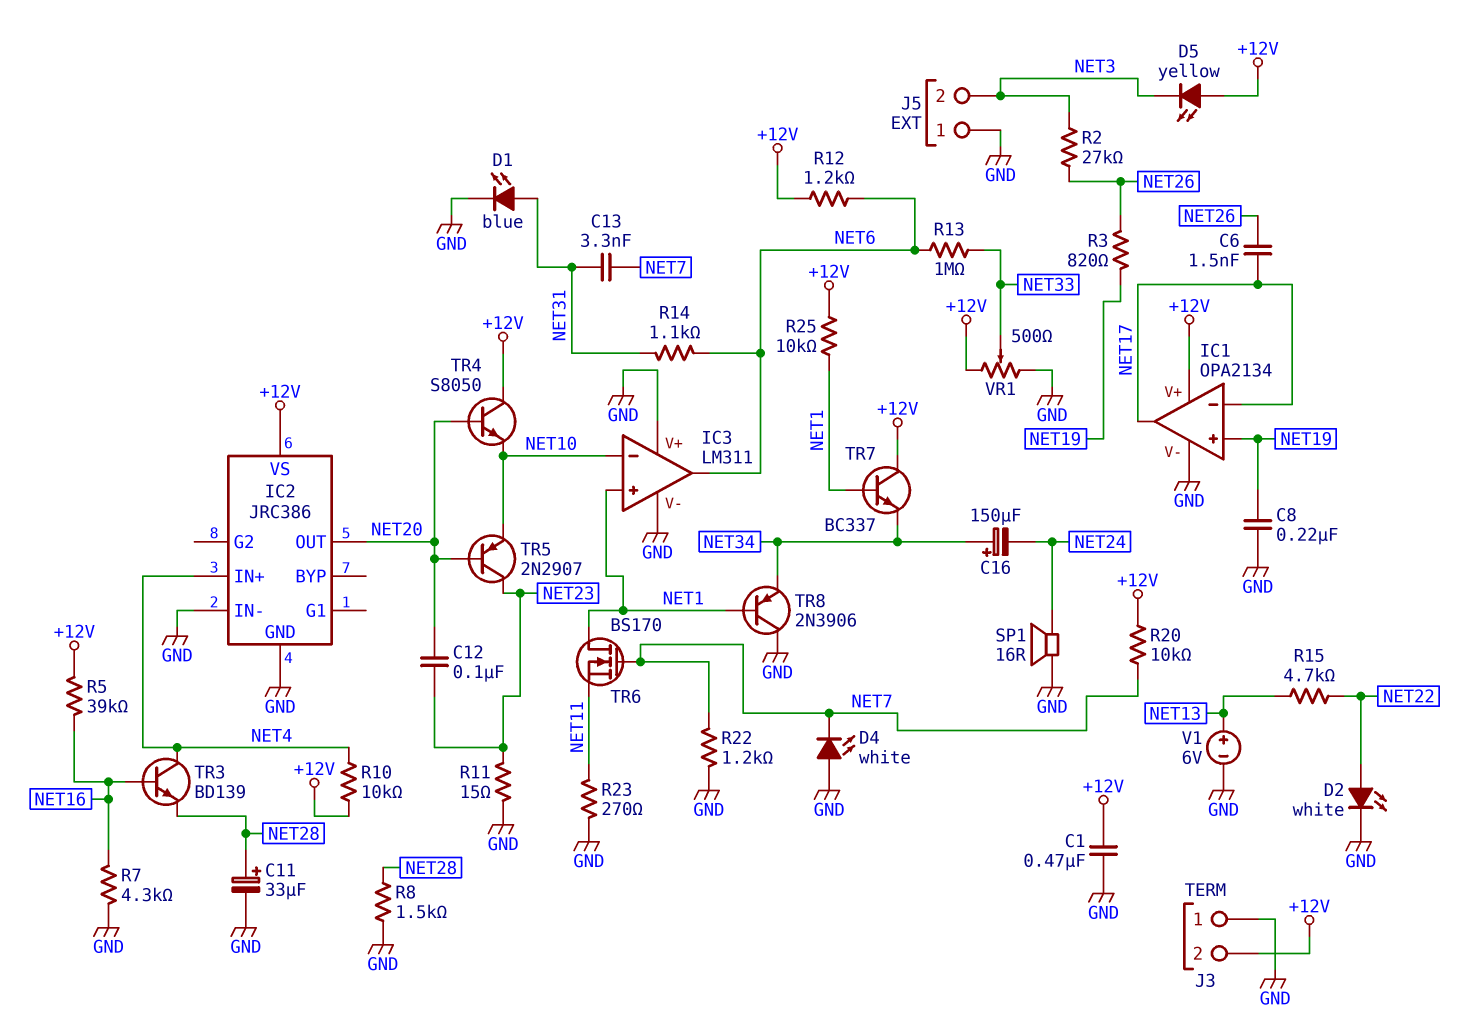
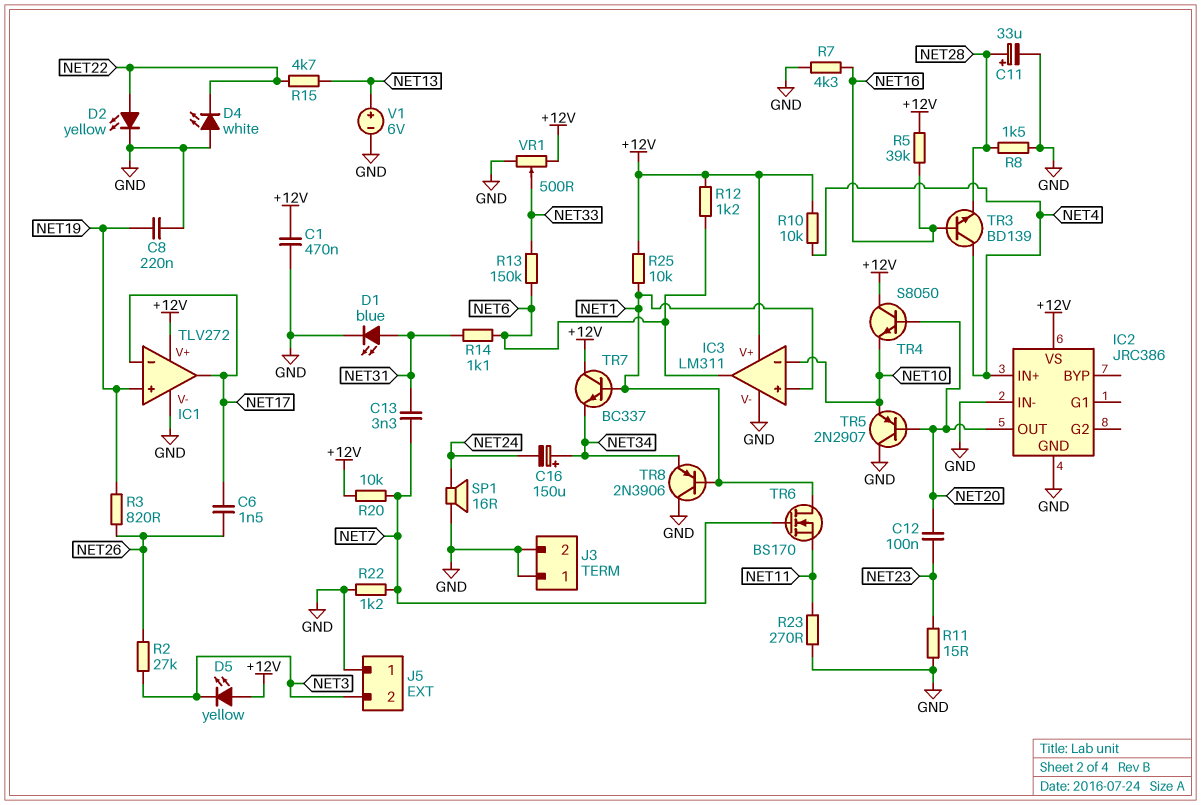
D2: LED white (A NET22, K GND) -> LED yellow (A NET22, K GND)
D4: LED white (A GND, K NET7) -> LED white (A GND, K NET22)
IC1: OPA2134 -> TLV272
IC3 pin V+: GND -> +12V
J3 pin 2: +12V -> GND
R13: 1M (NET6, NET33) -> 150k (NET6, NET33)
TR5: PNP 2N2907 (B NET20, C NET23, E NET10) -> PNP 2N2907 (B NET20, C GND, E NET10)

